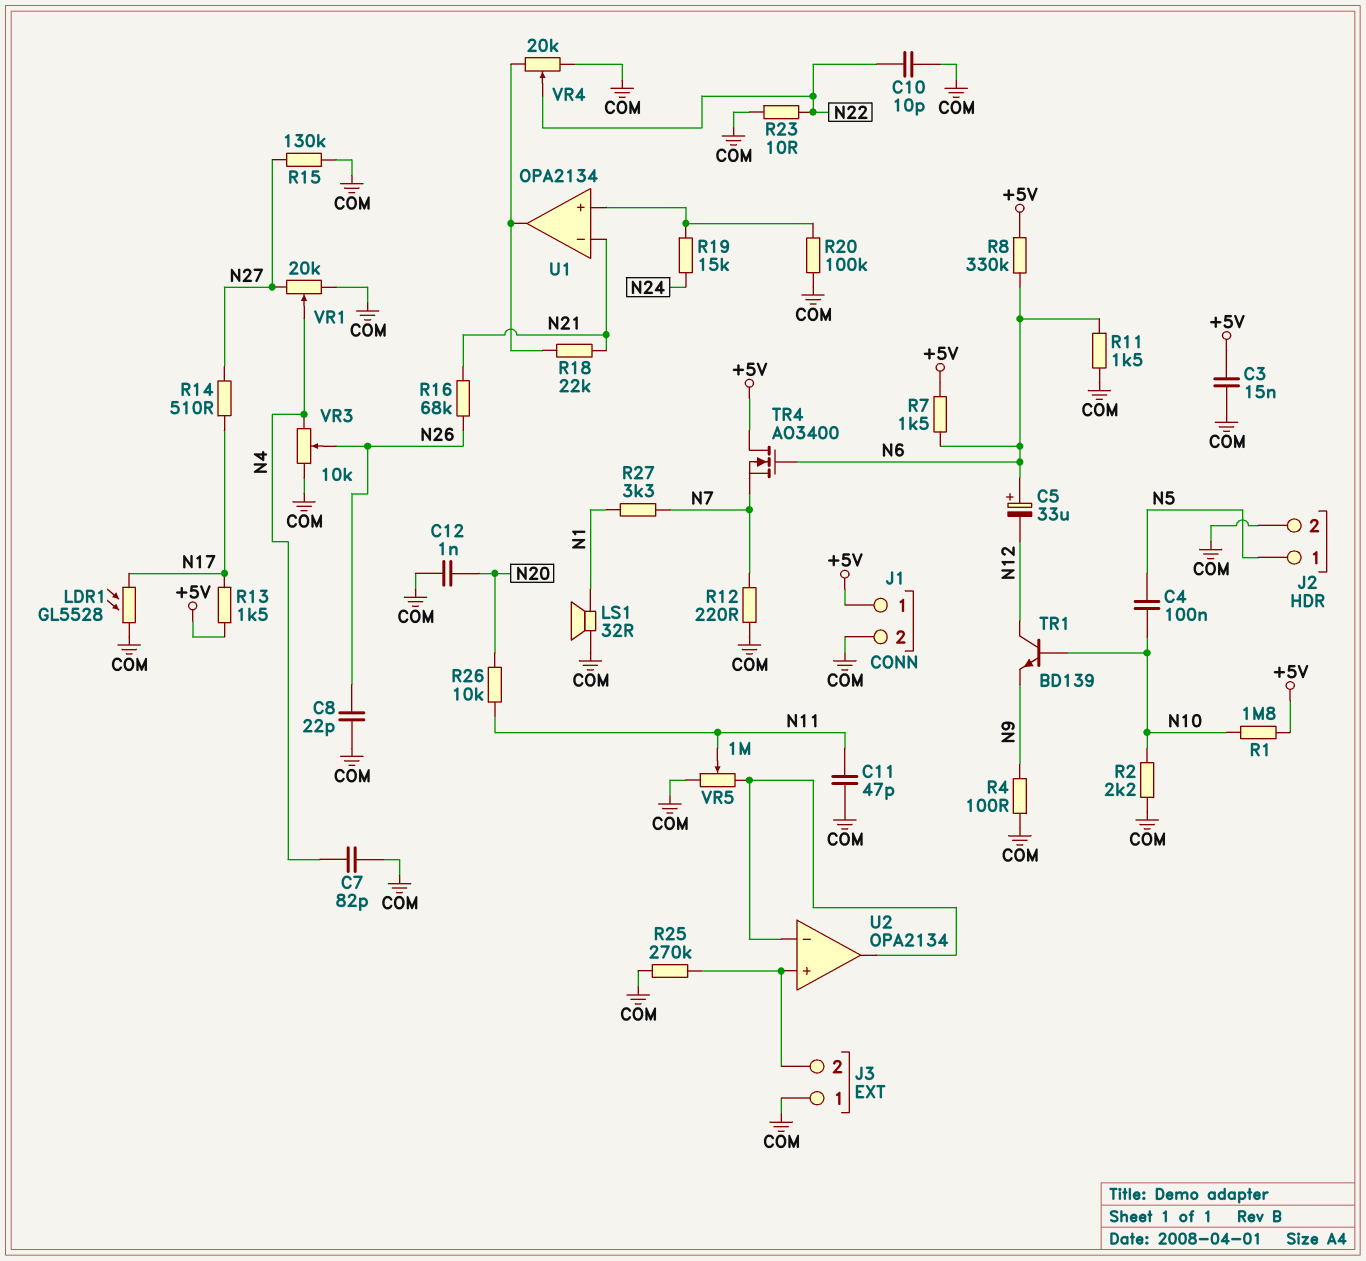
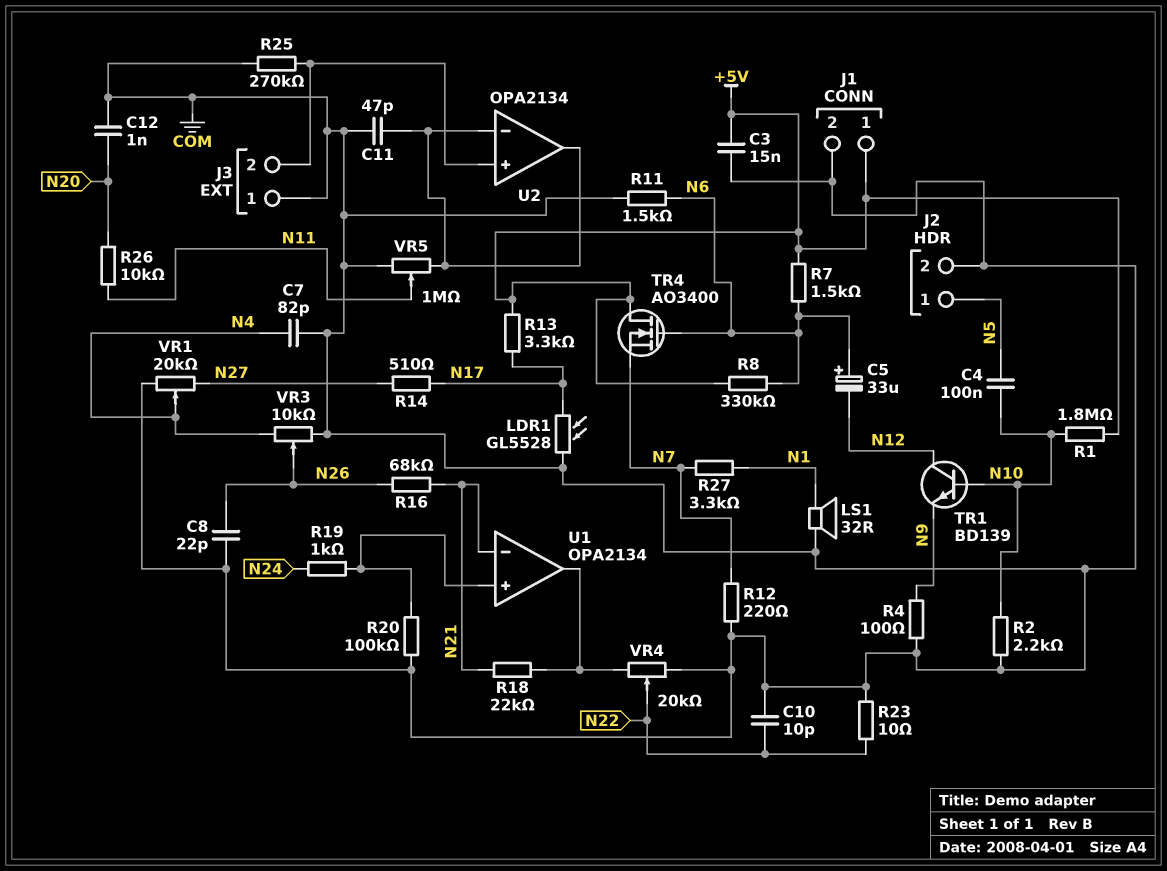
C11: 47pF (COM, N11) -> 47pF (COM, U2/in-)
R13: 1.5k (+5V, N17) -> 3.3k (+5V, N17)
R15: 130k (COM, N27) -> none
R19: 15k (N24, U1/in+) -> 1k (N24, U1/in+)

